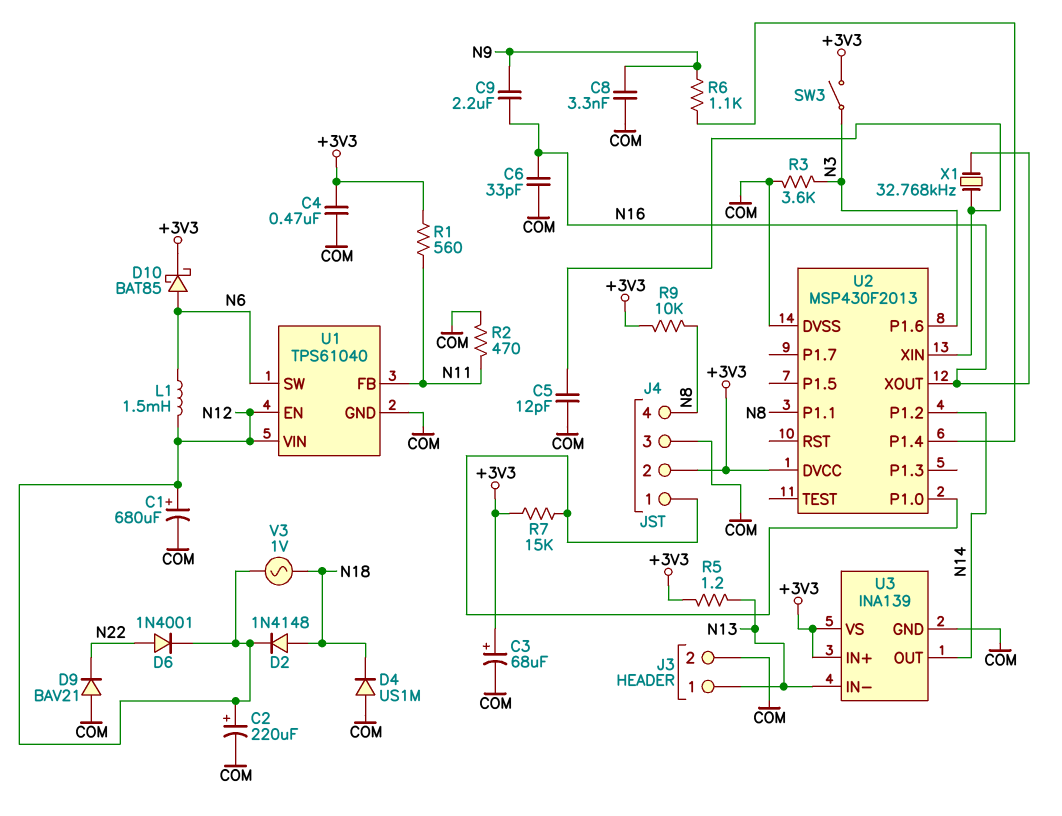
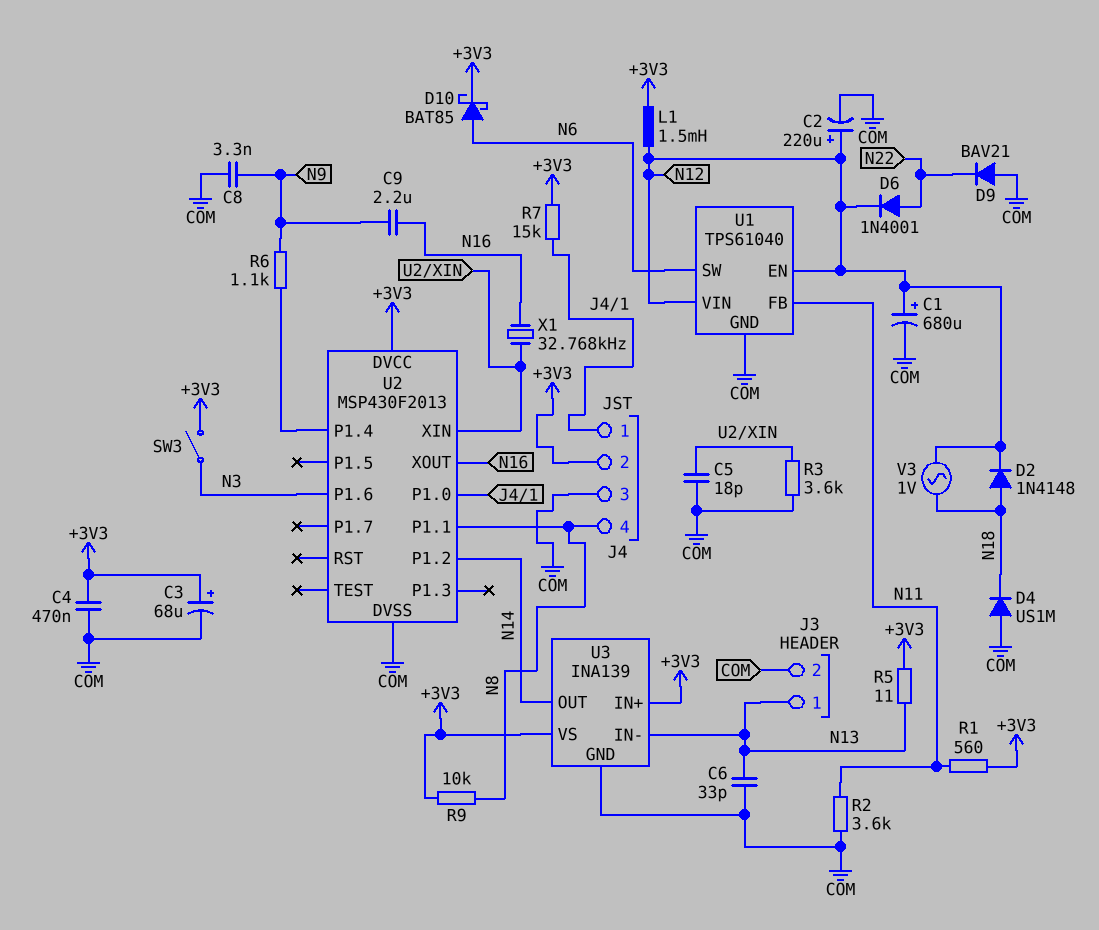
C5: 12pF (COM, U2/XIN) -> 18pF (COM, U2/XIN)
C6: 33pF (COM, N16) -> 33pF (COM, N13)
L1: 1.5mH (N6, N12) -> 1.5mH (+3V3, N12)
R2: 470 (COM, N11) -> 3.6k (COM, N11)
R3: 3.6k (COM, N3) -> 3.6k (COM, U2/XIN)
R5: 1.2 (+3V3, N13) -> 11 (+3V3, N13)

